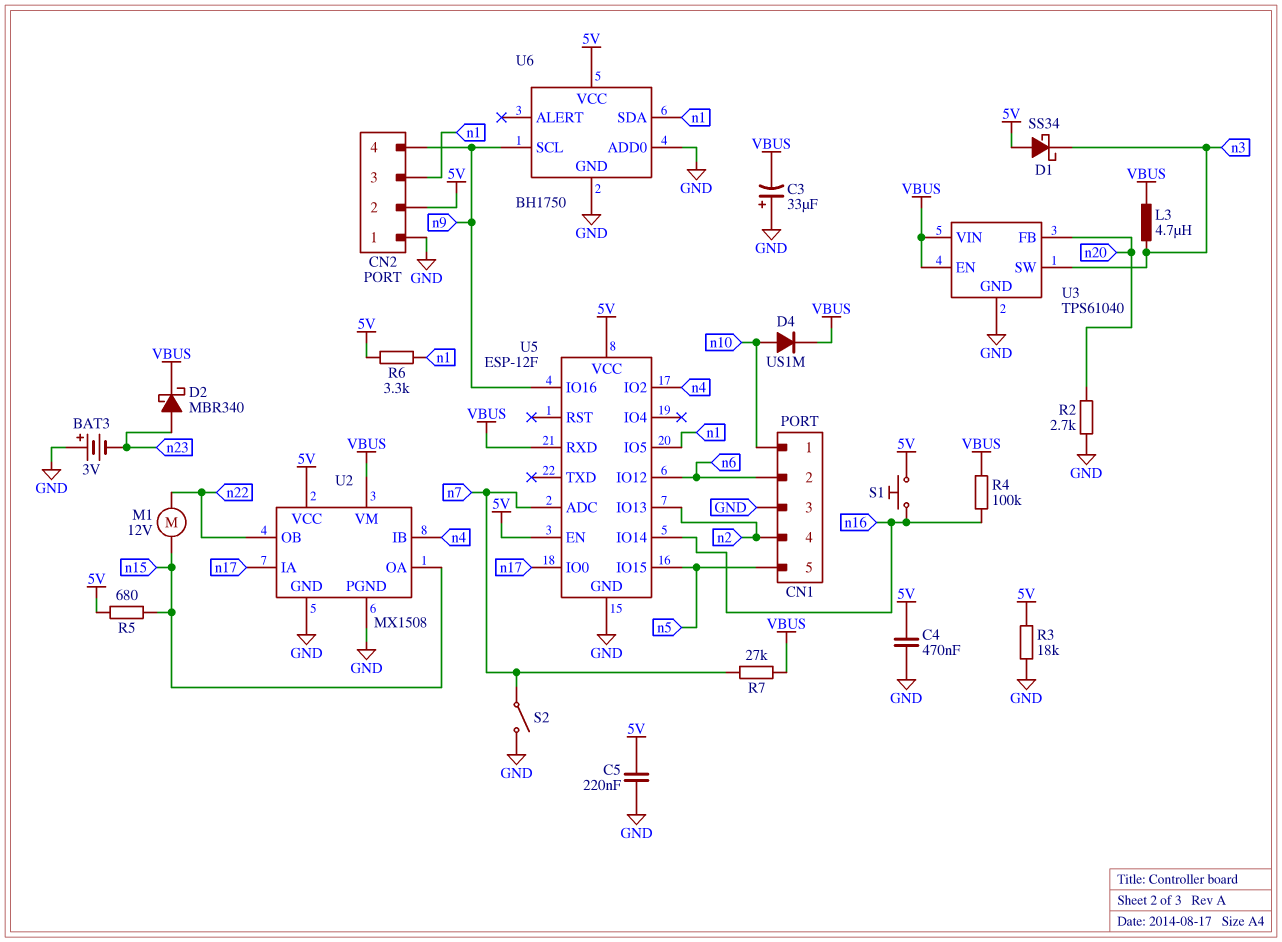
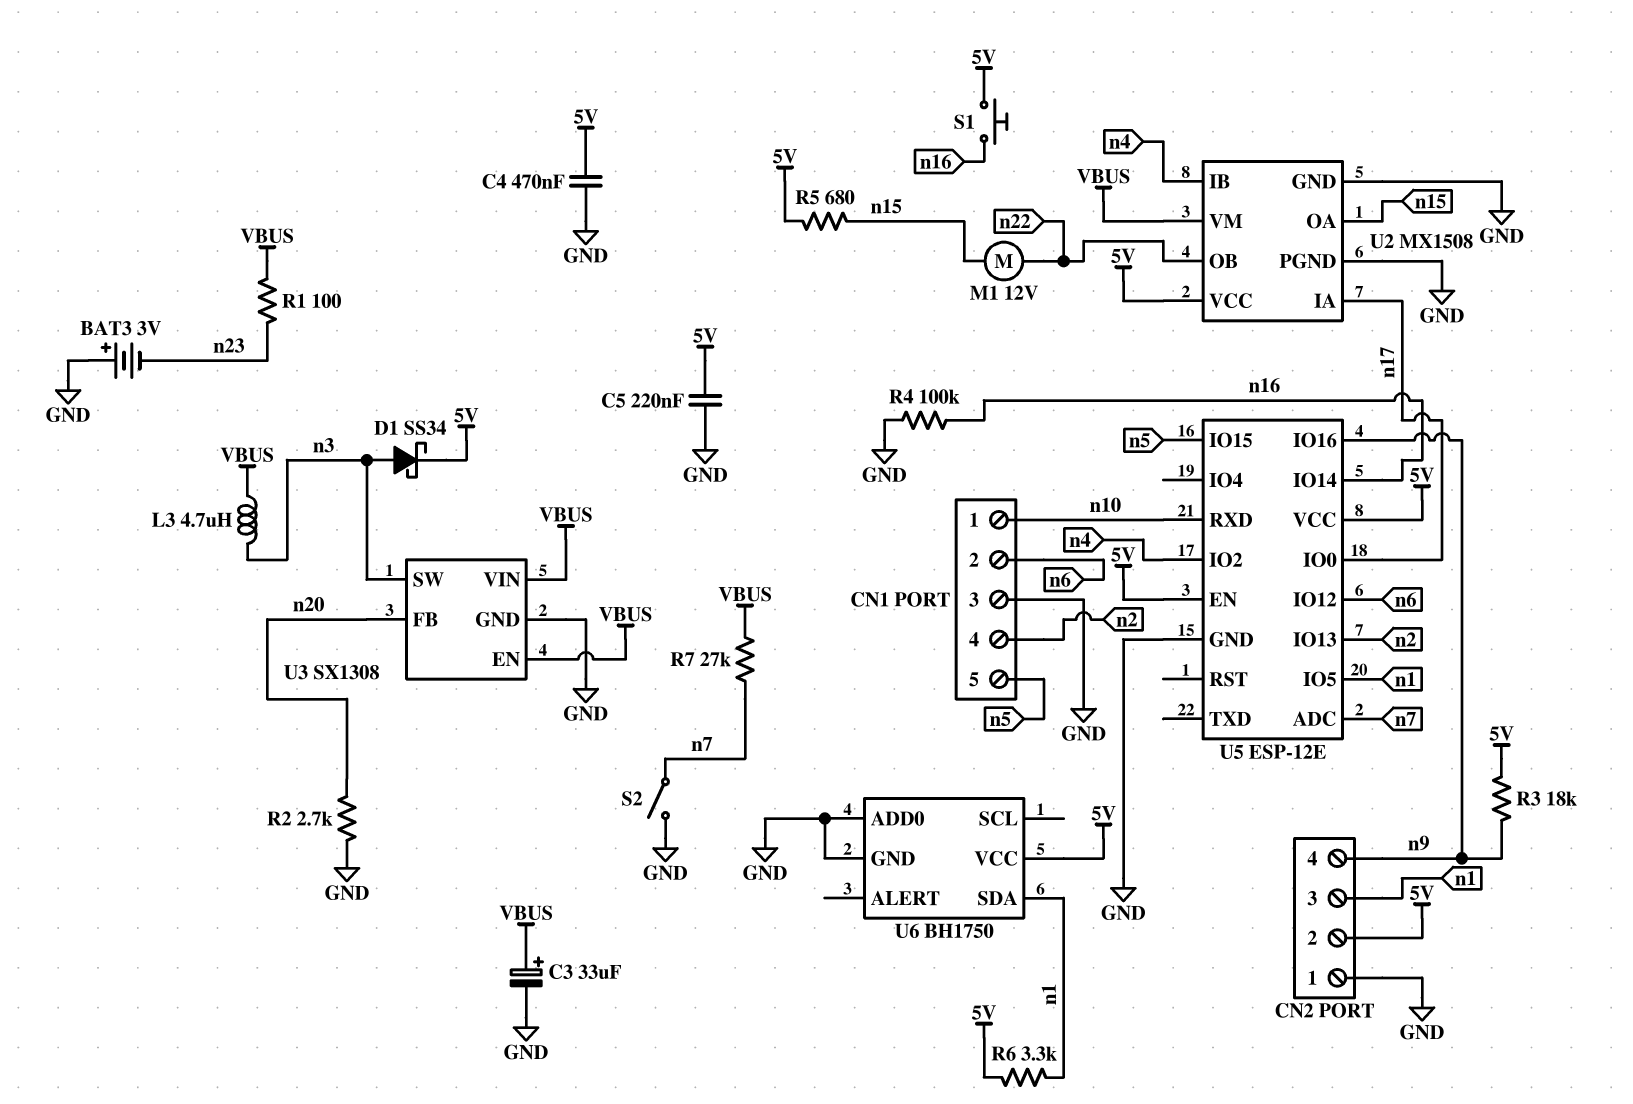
C3: 33uF (plus GND, minus VBUS) -> 33uF (plus VBUS, minus GND)
D1: schottky SS34 (A 5V, K n3) -> schottky SS34 (A n3, K 5V)
D2: schottky MBR340 (A n23, K VBUS) -> none
D4: diode US1M (A n10, K VBUS) -> none
R1: none -> 100 (VBUS, n23)
R3: 18k (5V, GND) -> 18k (5V, n9)
R4: 100k (VBUS, n16) -> 100k (GND, n16)
U3: TPS61040 -> SX1308
U5: ESP-12F -> ESP-12E
U5 pin RXD: VBUS -> n10
U6 pin SCL: n9 -> none

